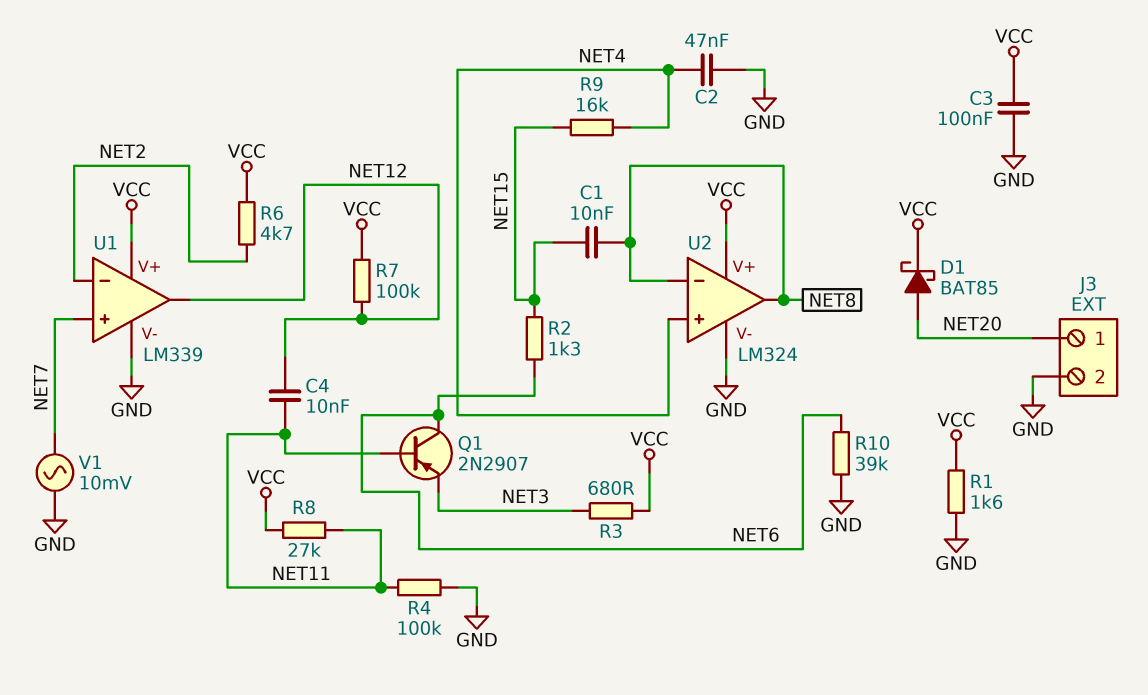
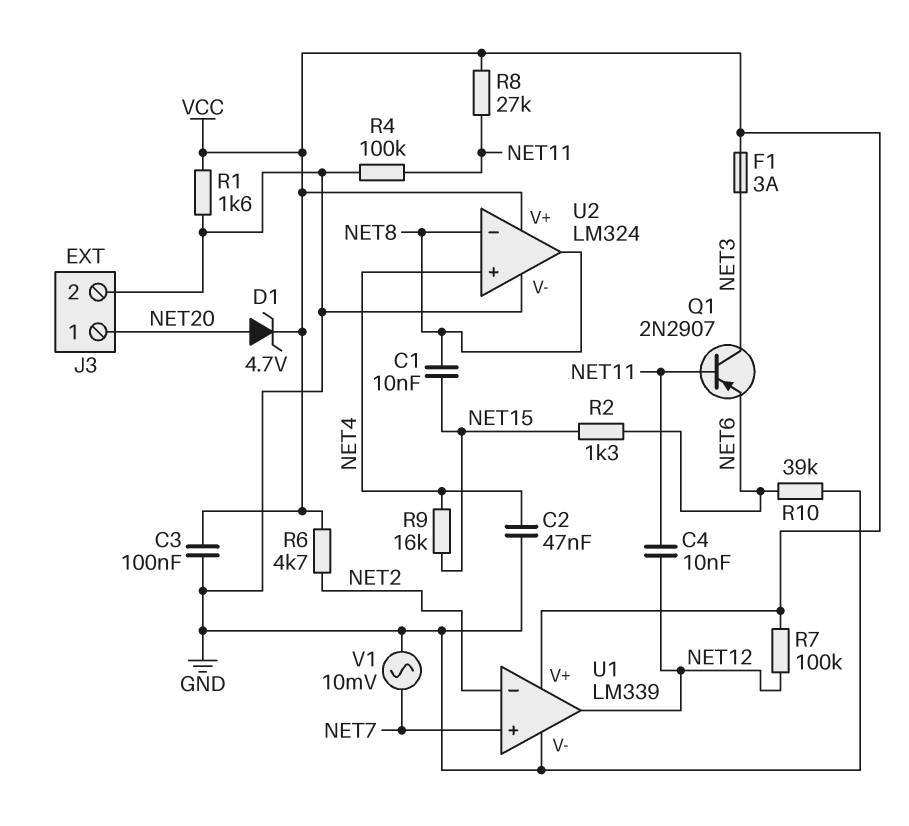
D1: schottky BAT85 (A NET20, K VCC) -> zener 4.7V (A NET20, K VCC)
F1: none -> 3A (NET3, VCC)
Q1: PNP 2N2907 (B NET11, C NET6, E NET3) -> PNP 2N2907 (B NET11, C NET3, E NET6)
R3: 680 (NET3, VCC) -> none

